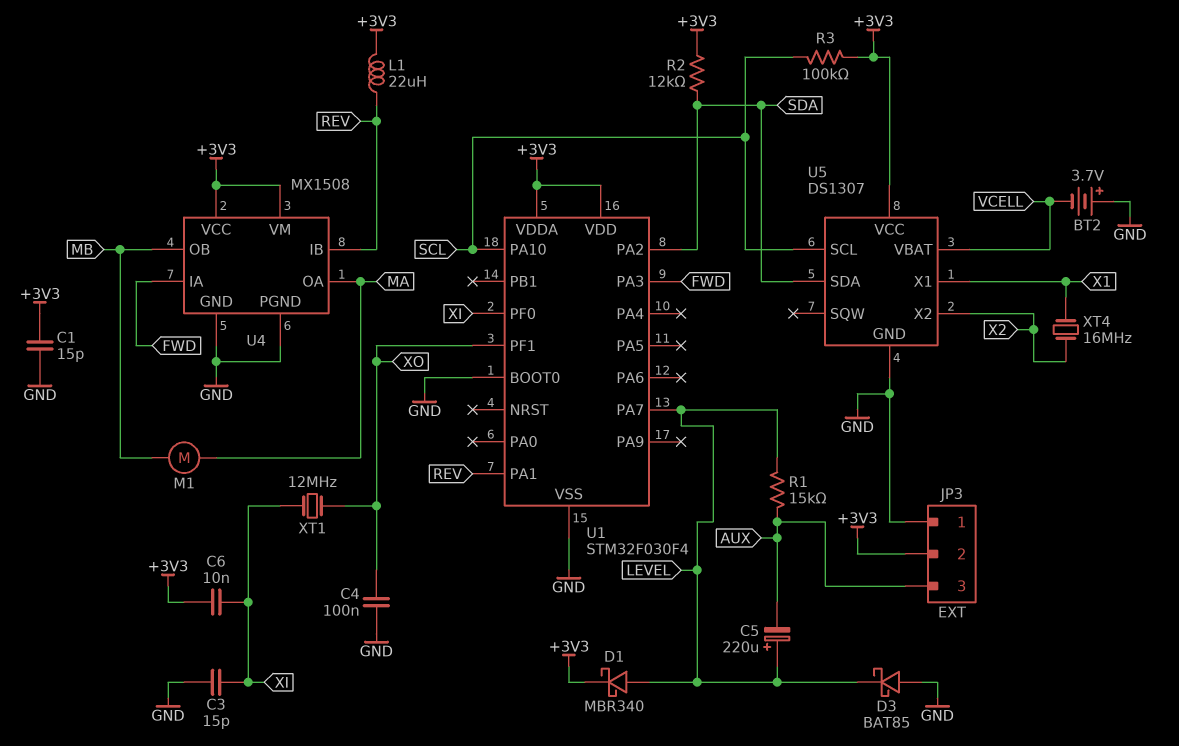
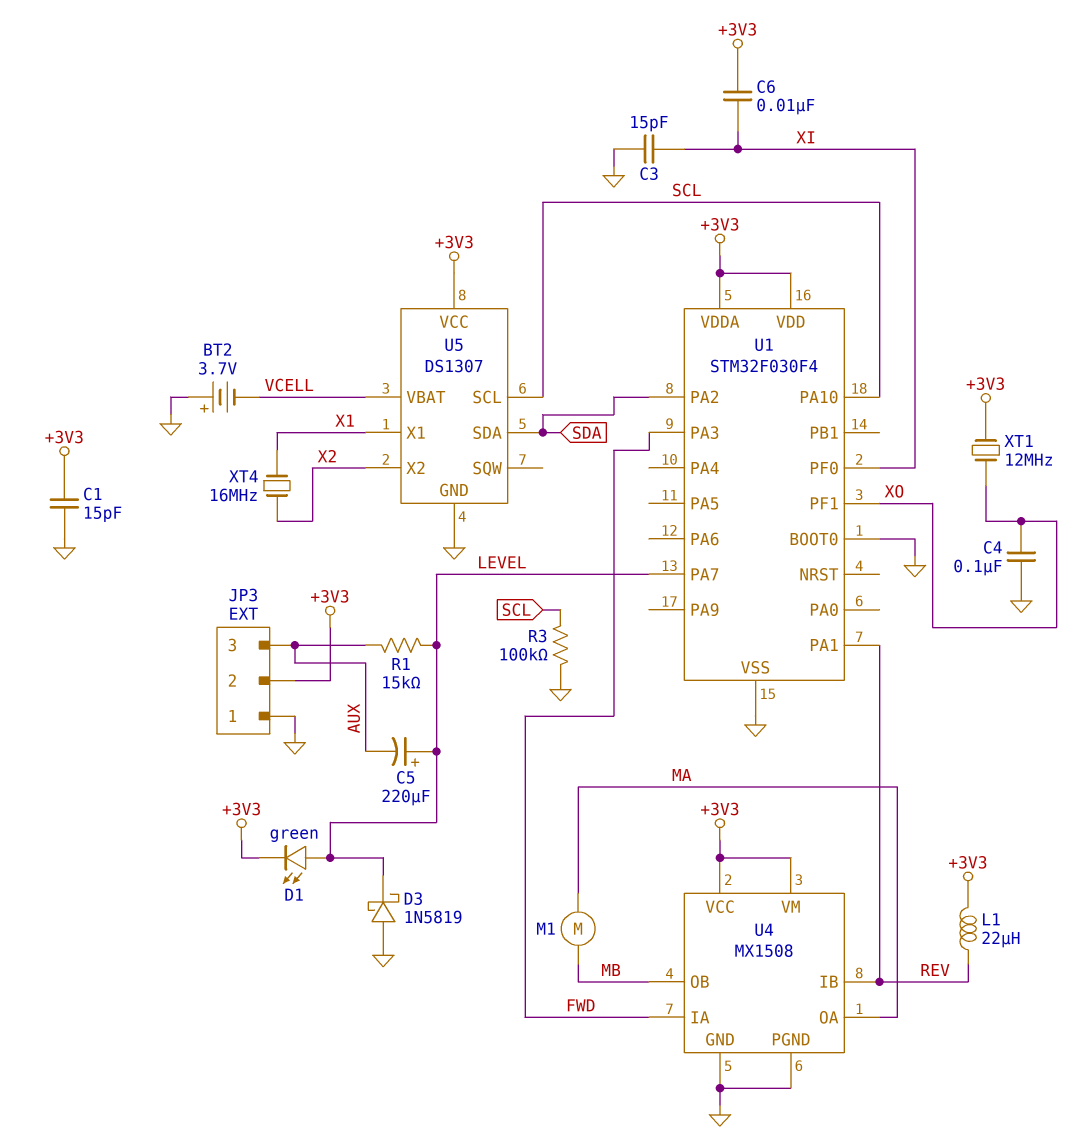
D1: schottky MBR340 (A LEVEL, K +3V3) -> LED green (A LEVEL, K +3V3)
D3: schottky BAT85 (A GND, K LEVEL) -> schottky 1N5819 (A GND, K LEVEL)
R2: 12k (+3V3, SDA) -> none
R3: 100k (+3V3, SCL) -> 100k (GND, SCL)
XT1: 12MHz (XI, XO) -> 12MHz (+3V3, XO)

